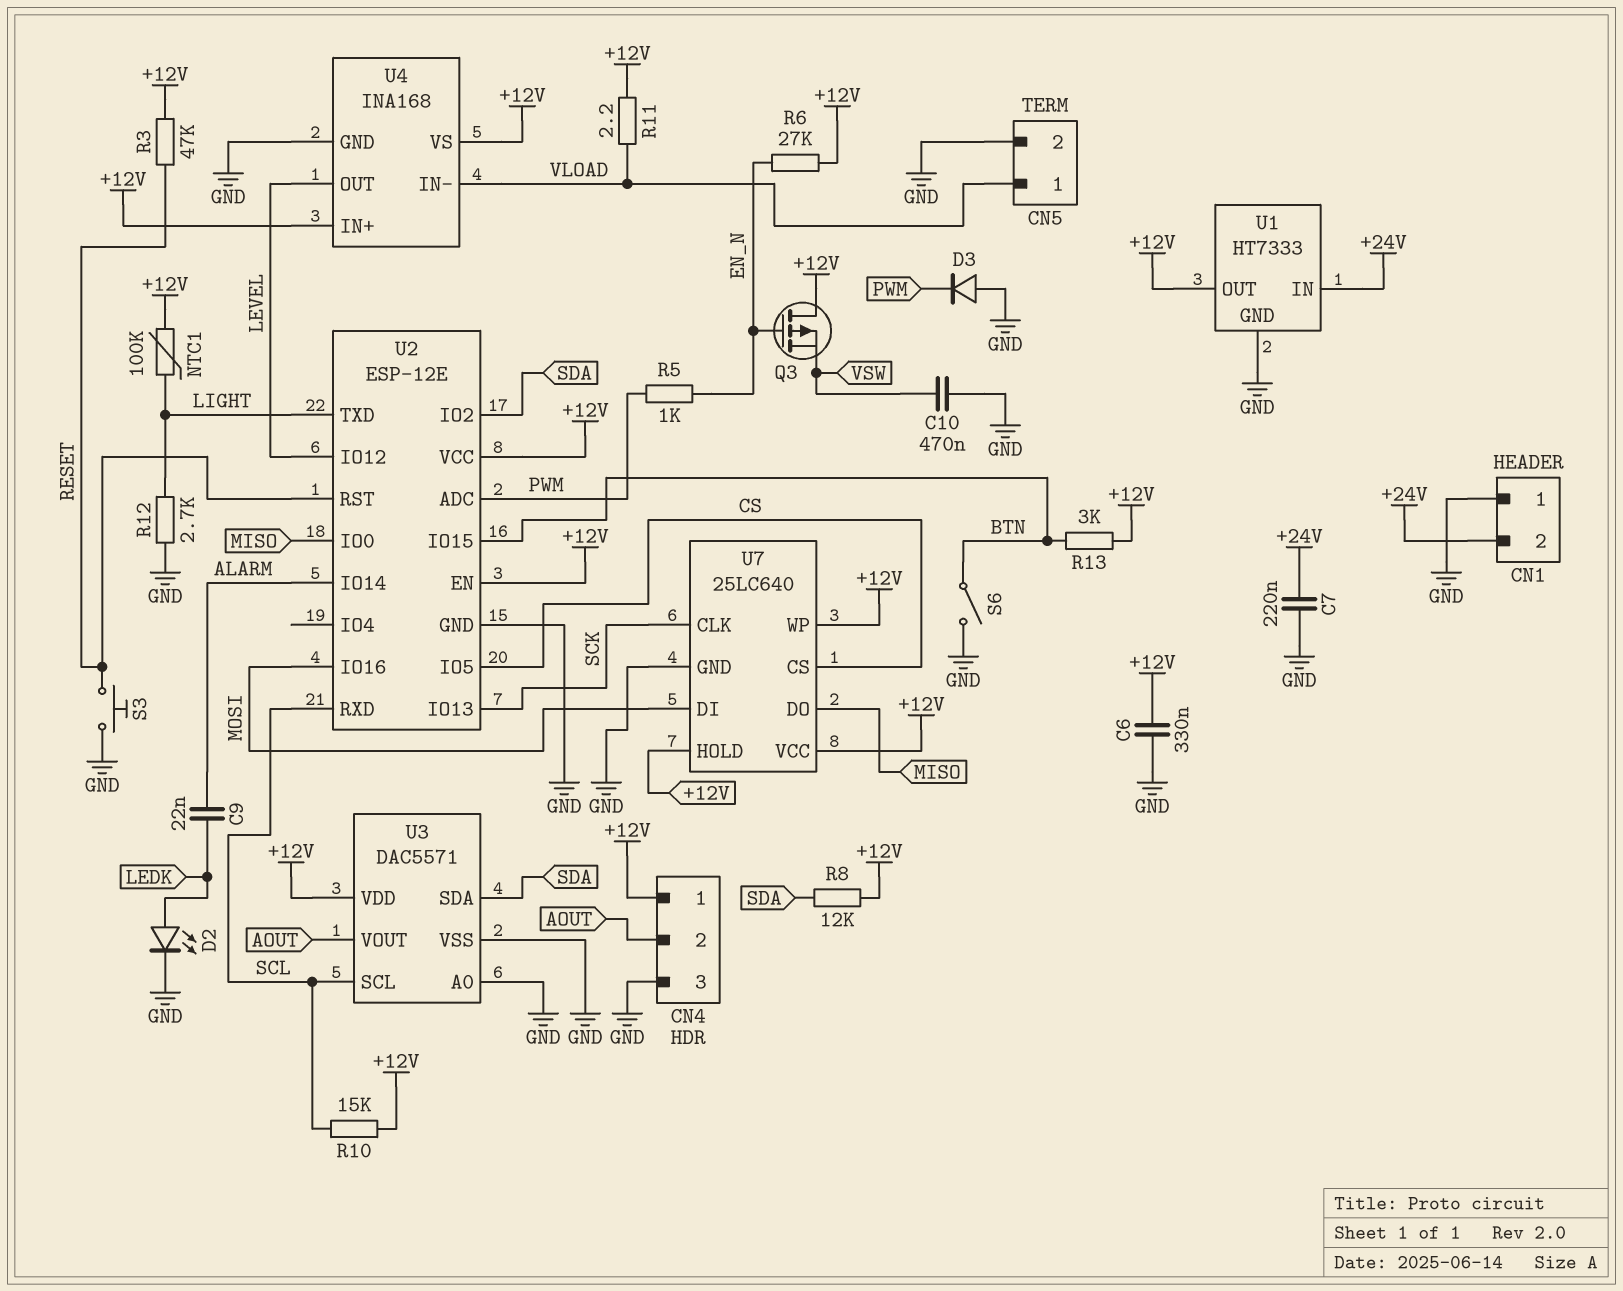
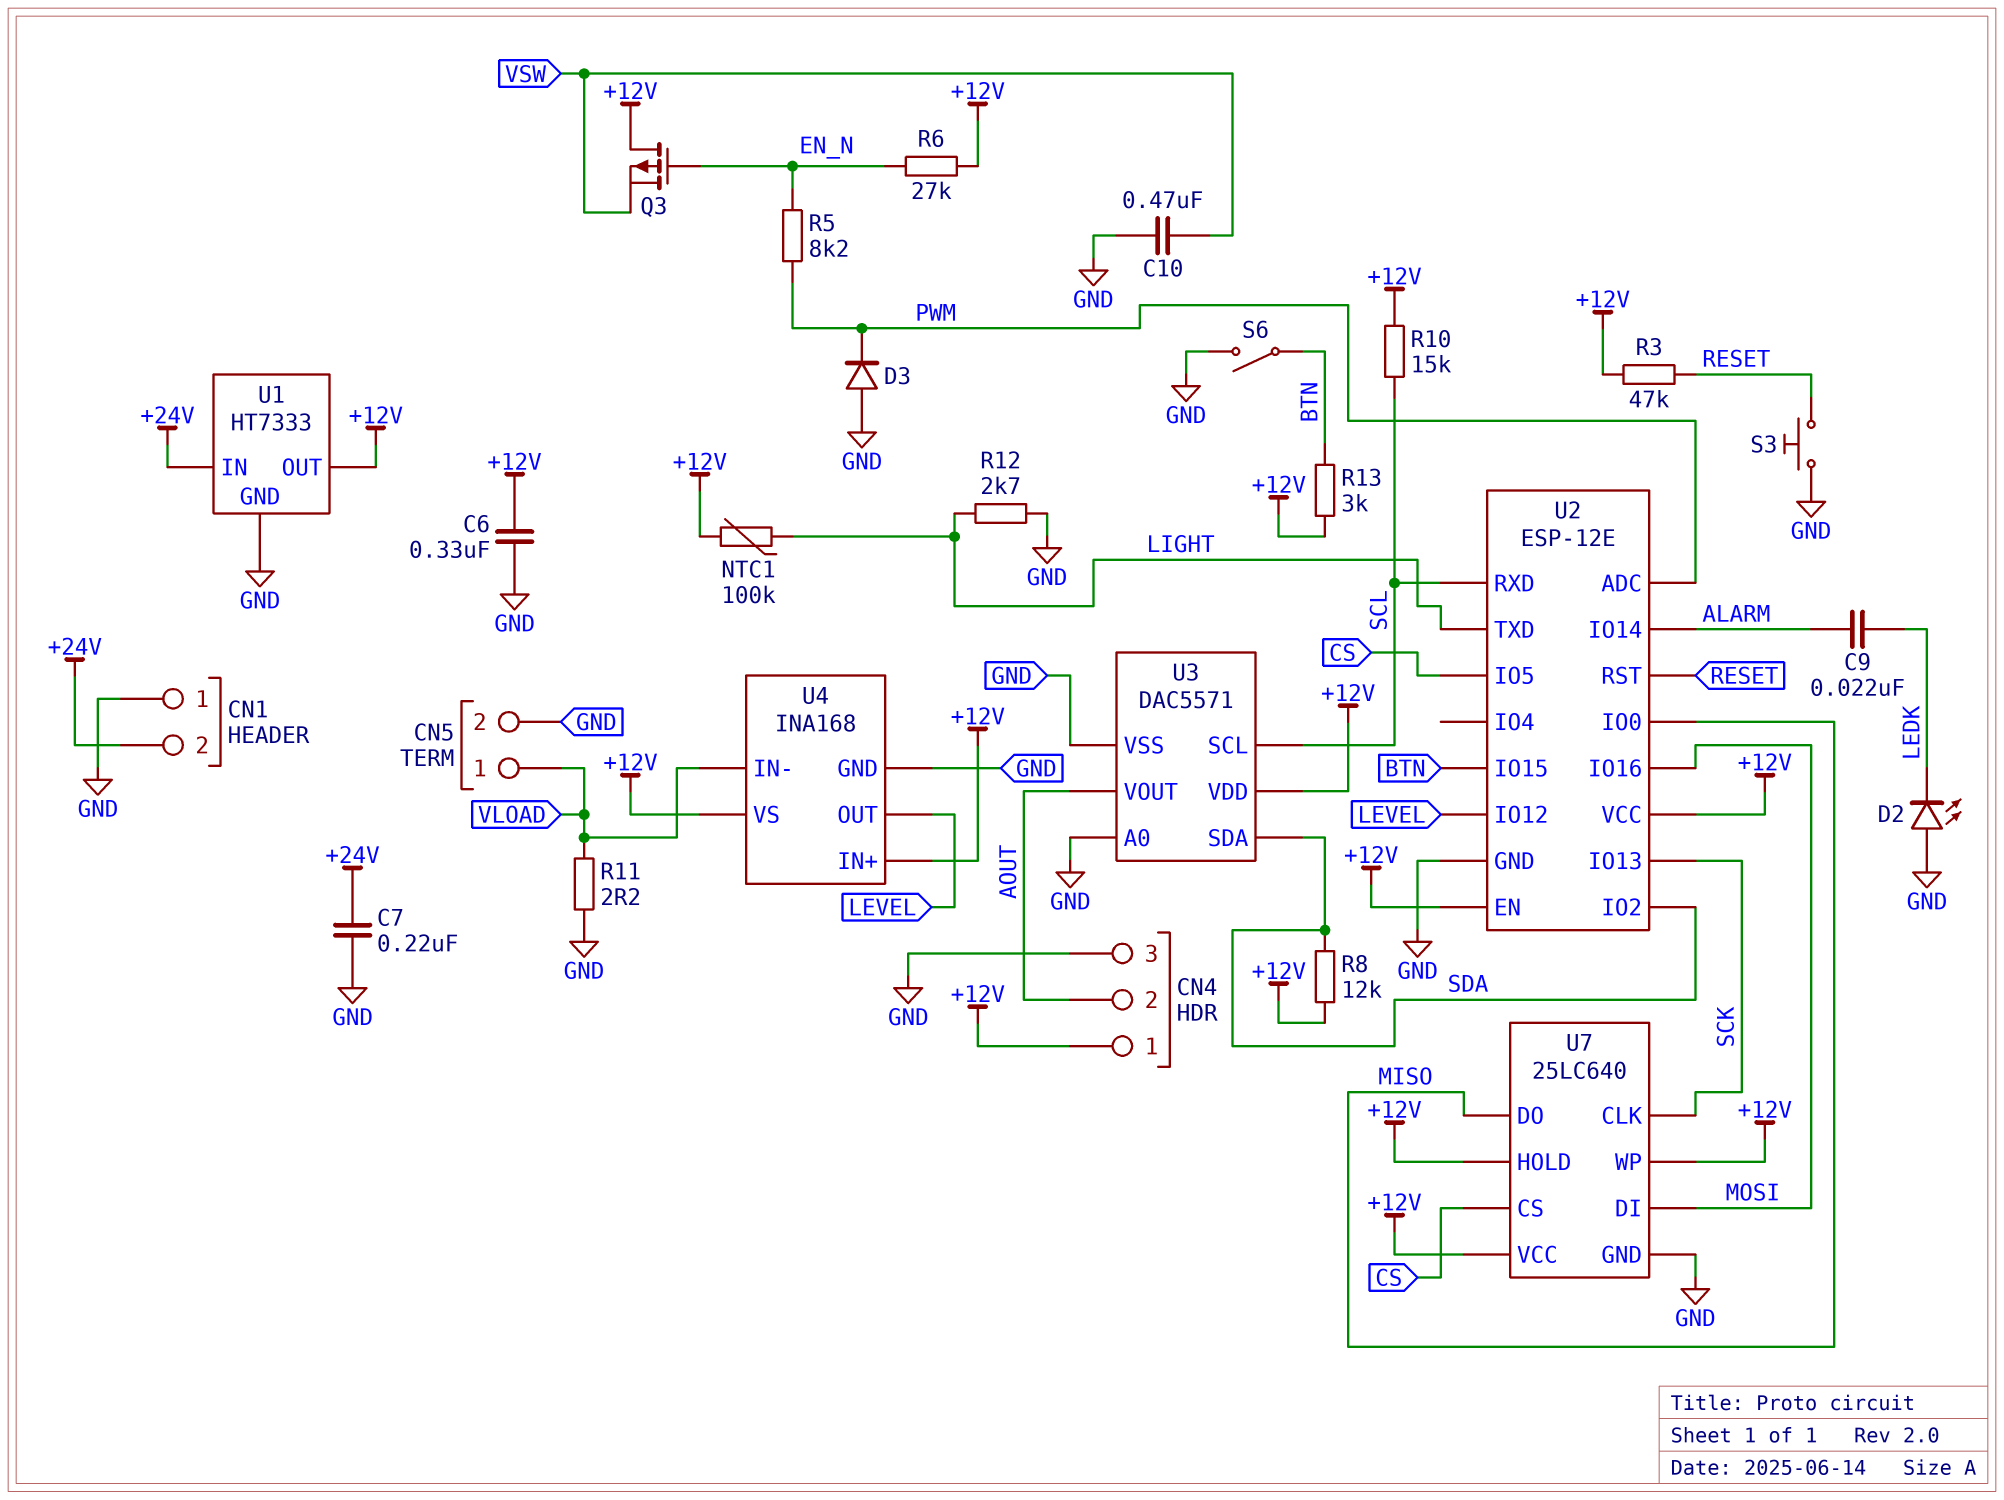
D2: LED (A LEDK, K GND) -> LED (A GND, K LEDK)
R5: 1k (EN_N, PWM) -> 8.2k (EN_N, PWM)
R11: 2.2 (+12V, VLOAD) -> 2.2 (GND, VLOAD)

